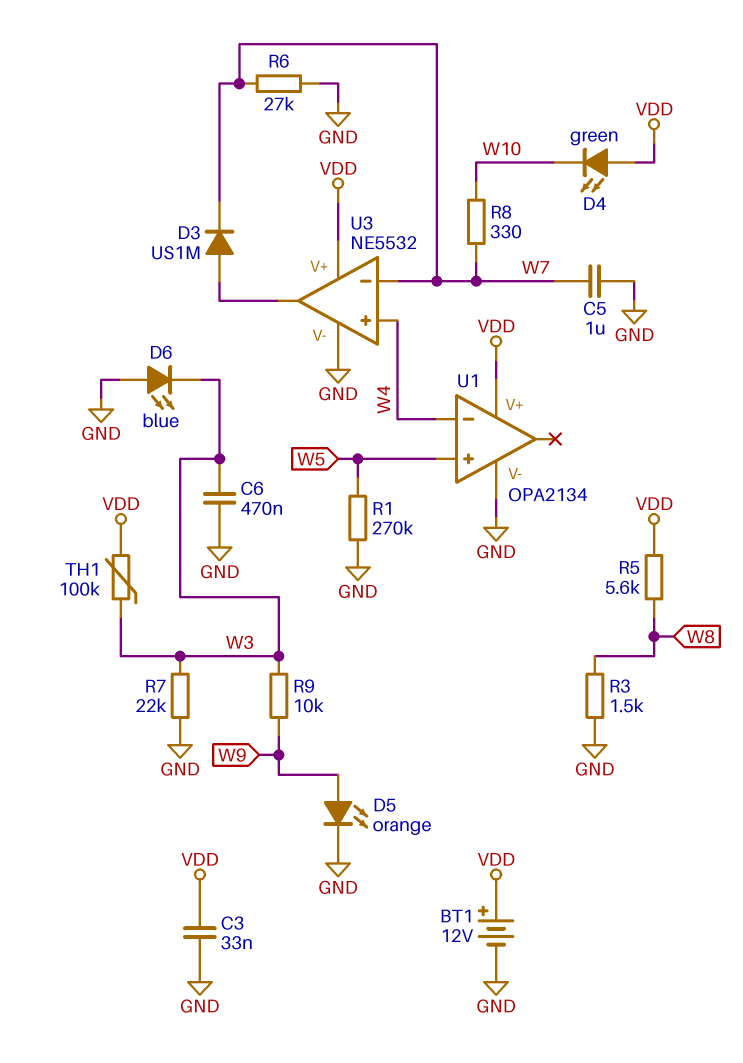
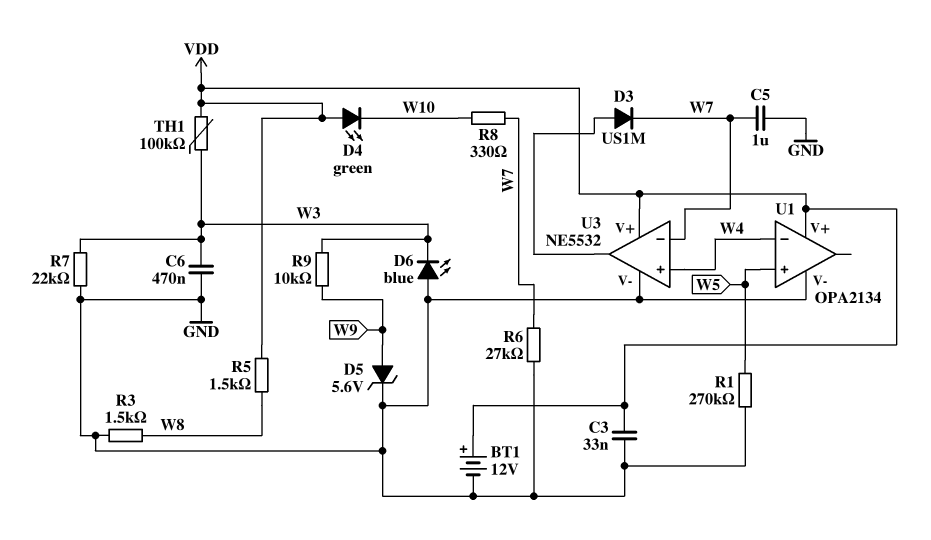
D5: LED orange (A W9, K GND) -> zener 5.6V (A W9, K GND)
R5: 5.6k (VDD, W8) -> 1.5k (VDD, W8)

